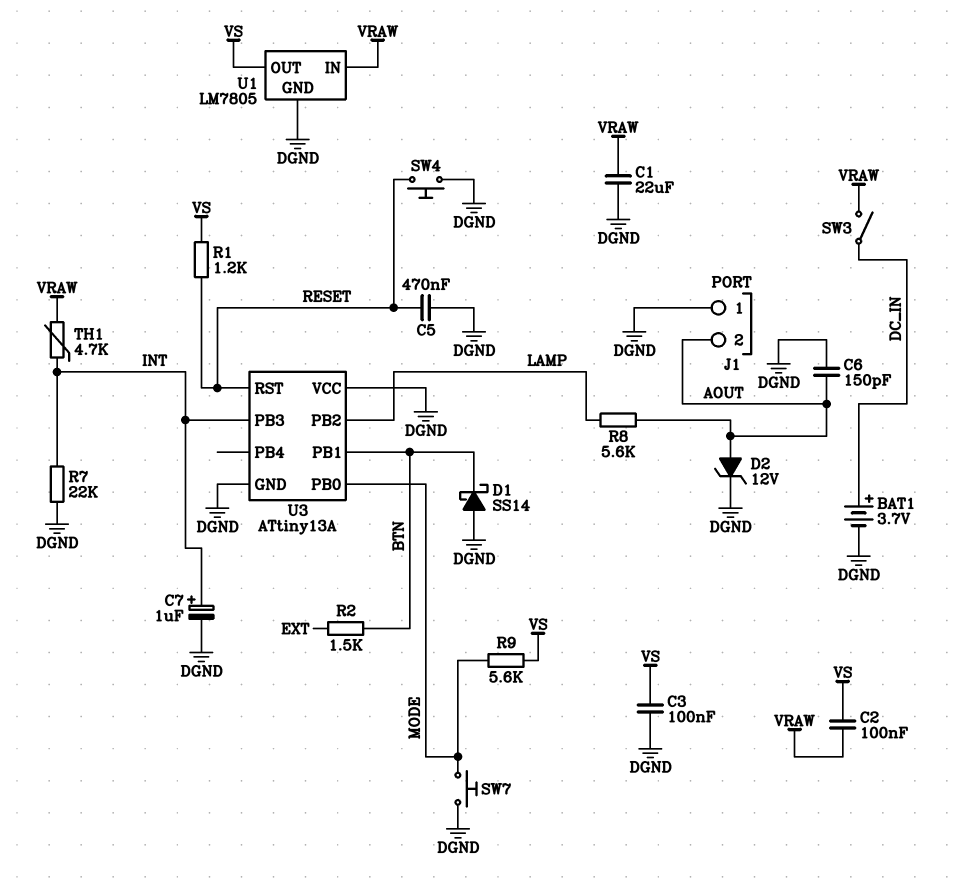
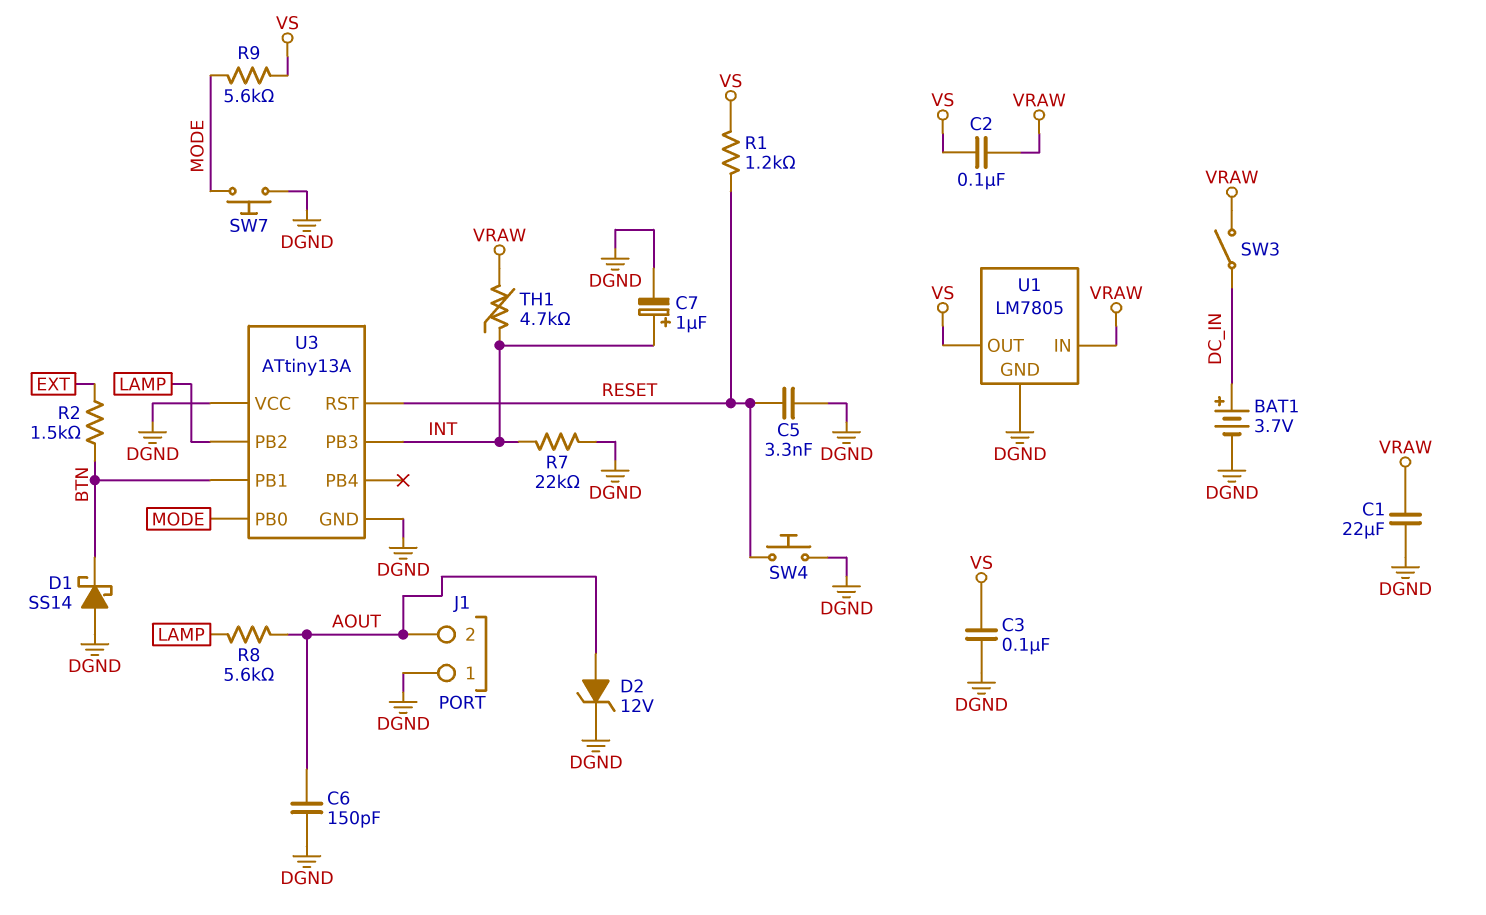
C5: 470nF (DGND, RESET) -> 3.3nF (DGND, RESET)

